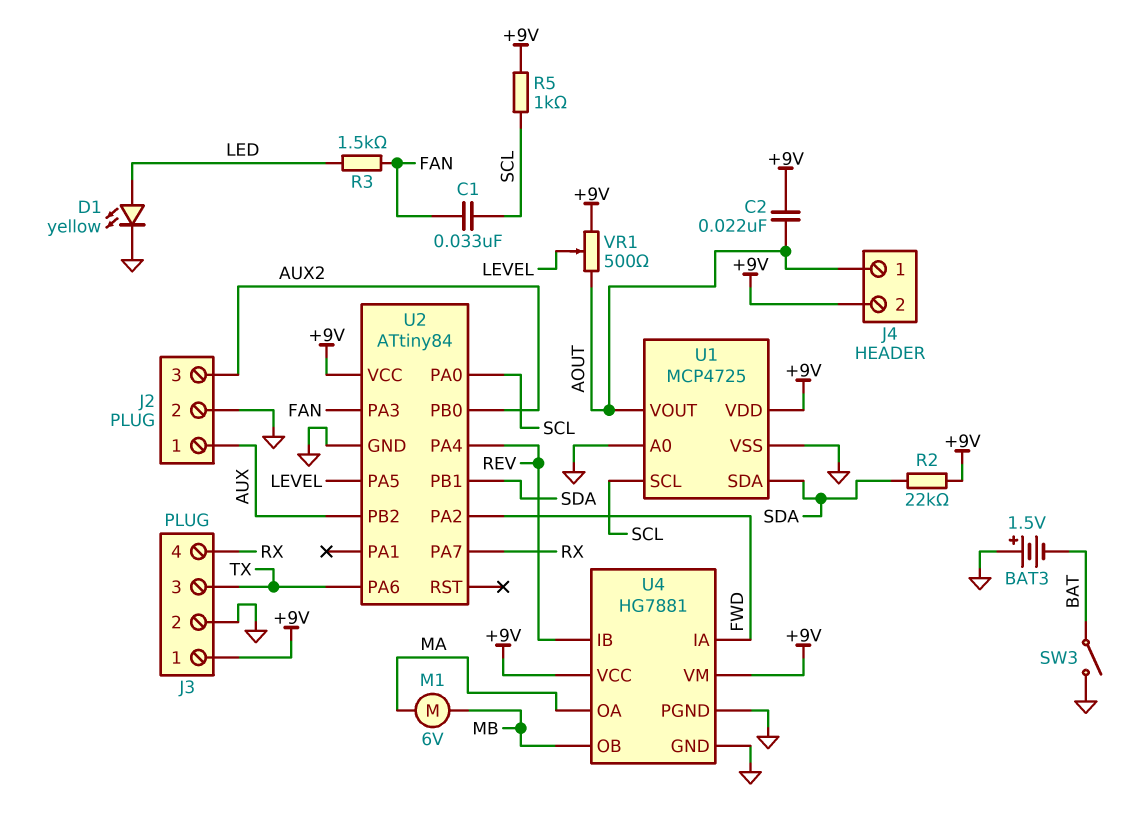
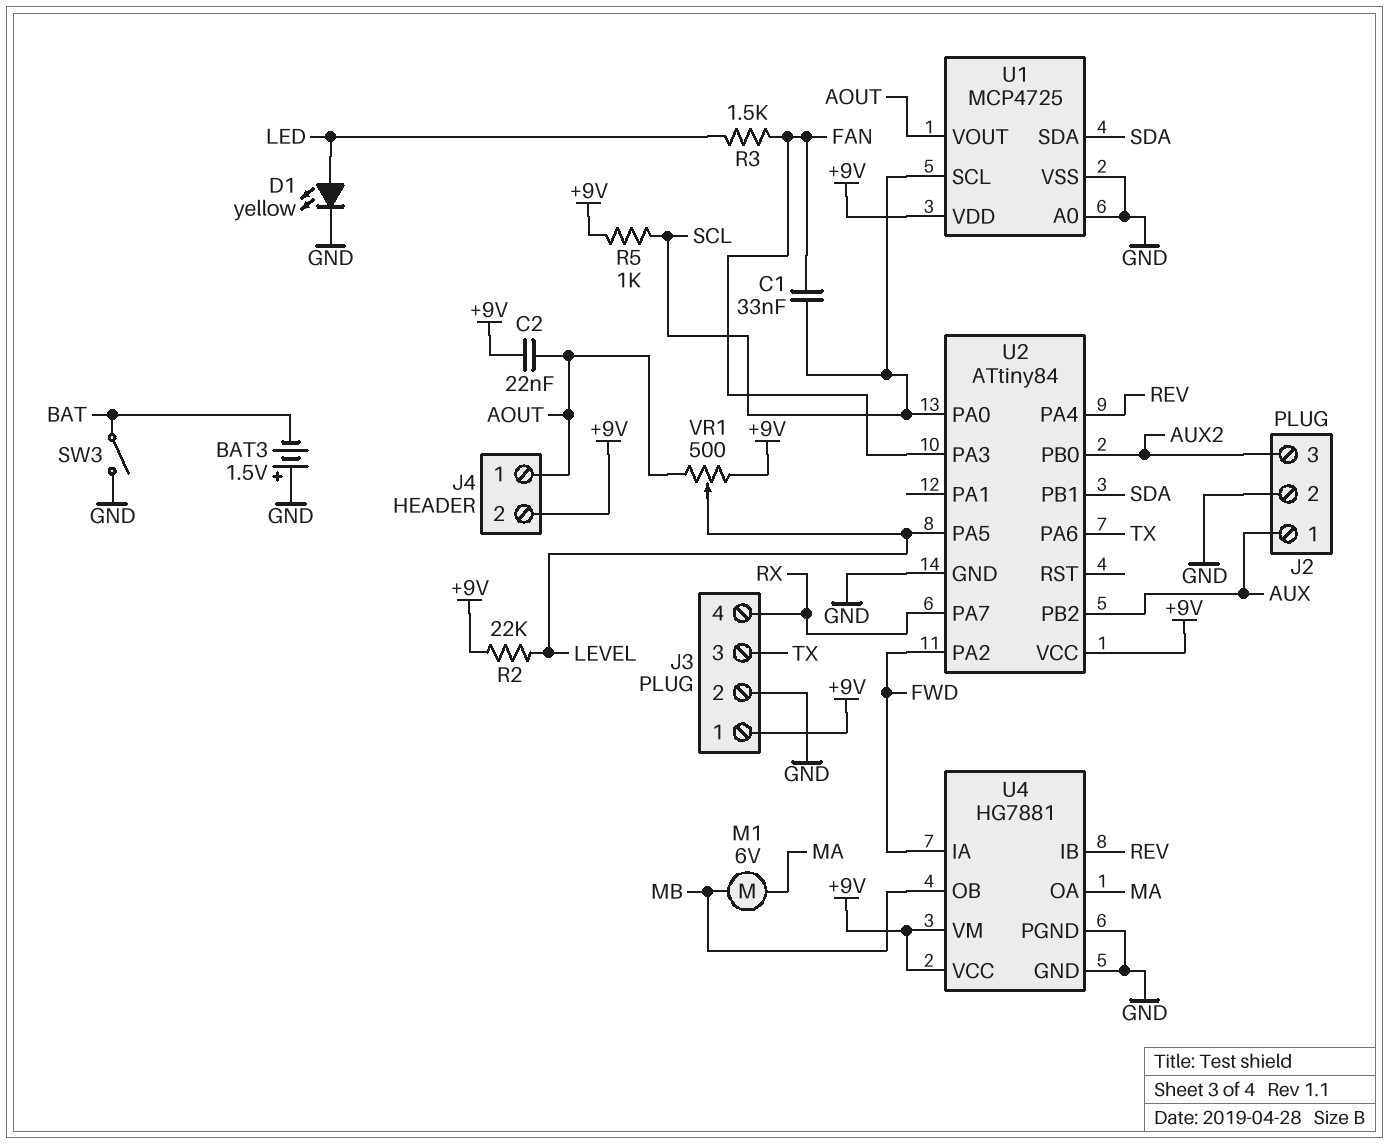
R2: 22k (+9V, SDA) -> 22k (+9V, LEVEL)

